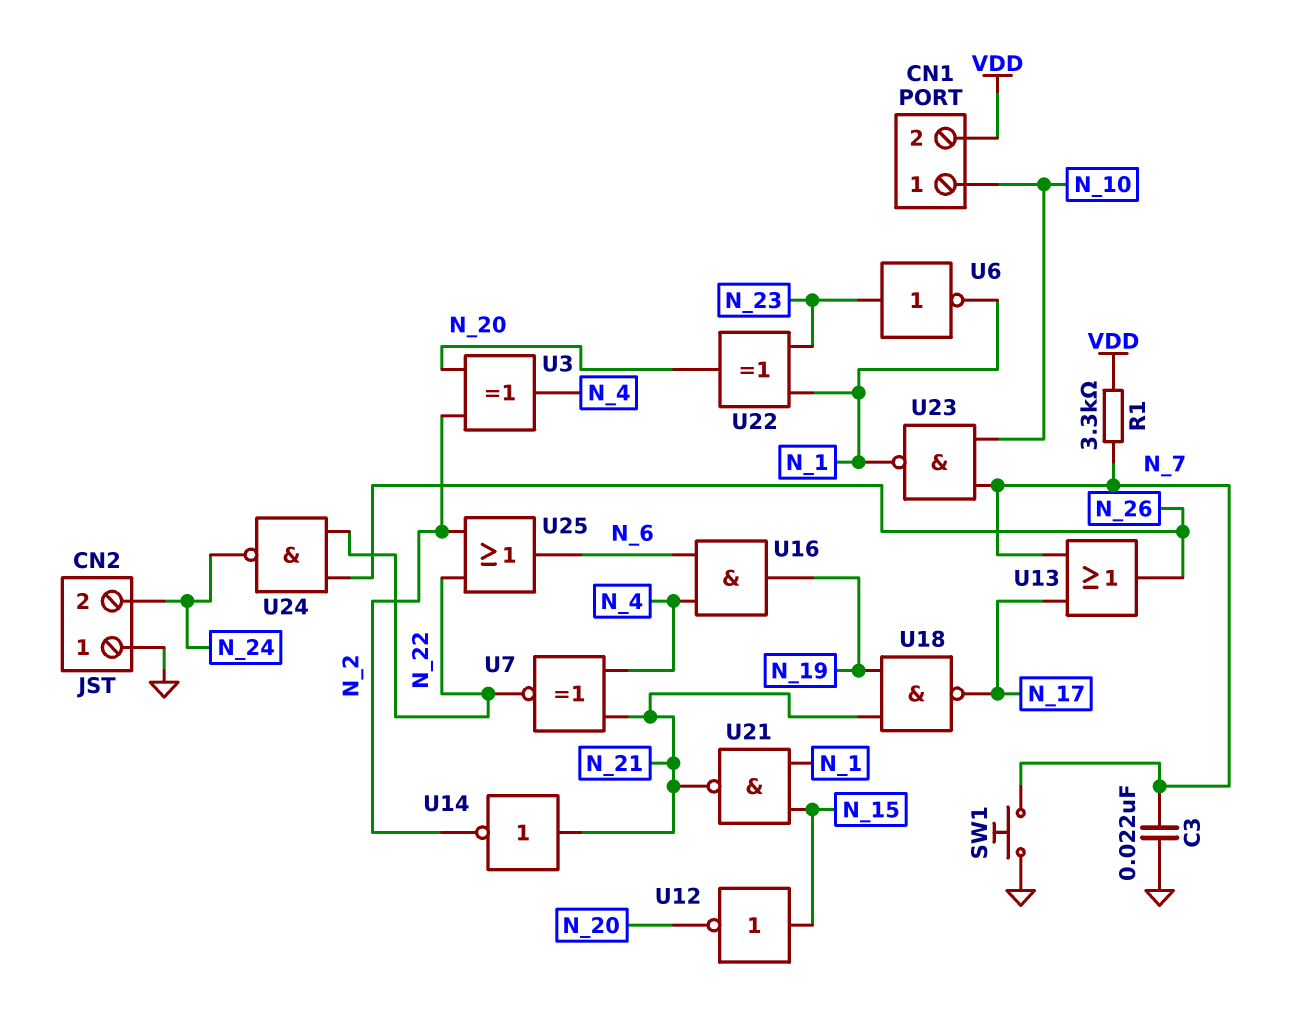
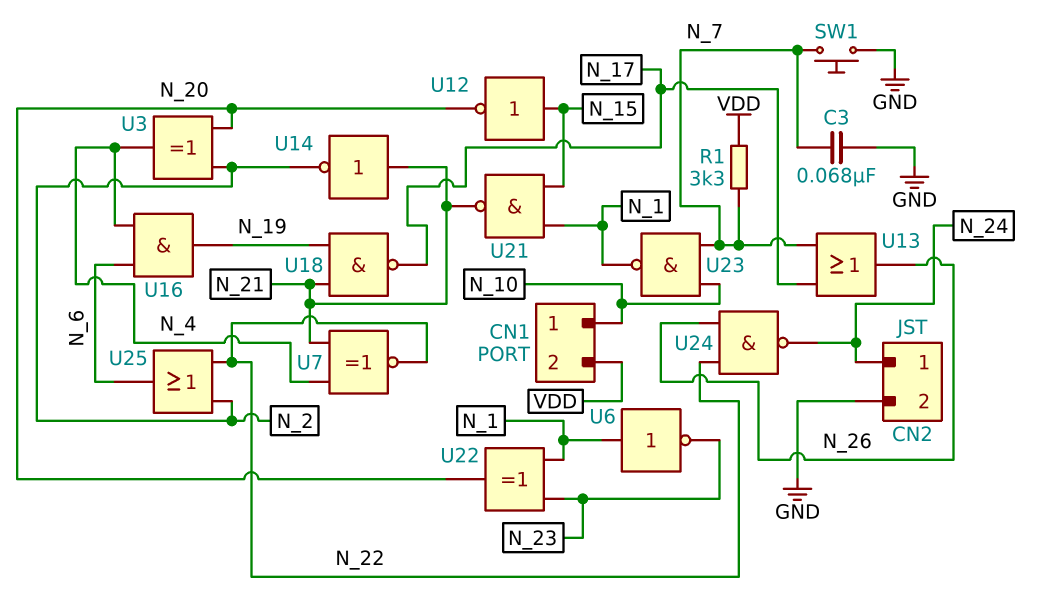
C3: 22nF (GND, N_7) -> 68nF (GND, N_7)
CN2 pin 1: GND -> N_24
CN2 pin 2: N_24 -> GND
U6: NOT (in N_23, out N_1) -> NOT (in N_1, out N_23)

